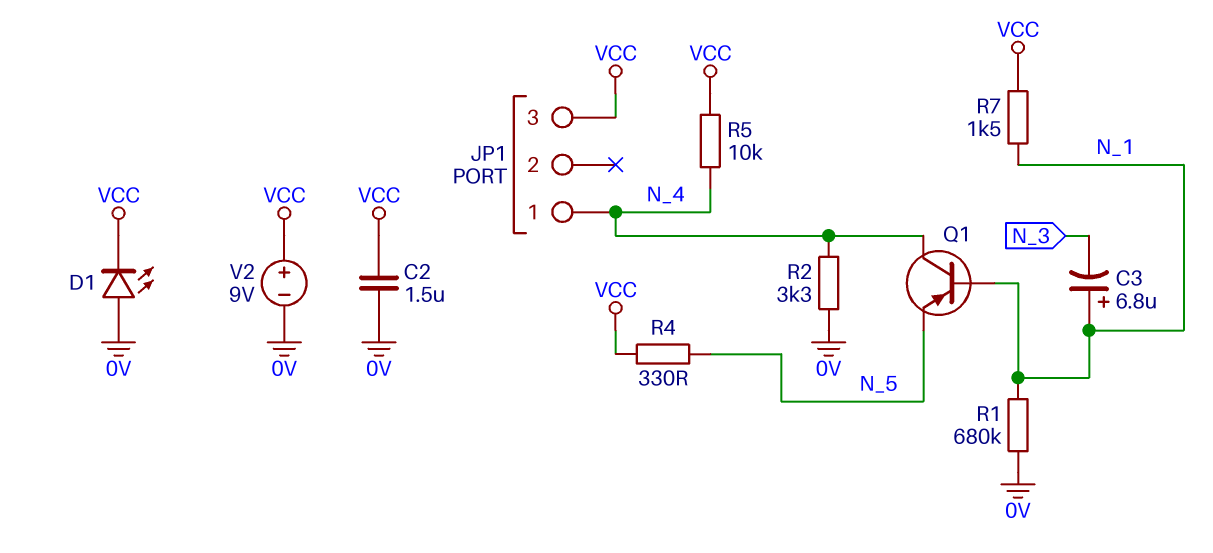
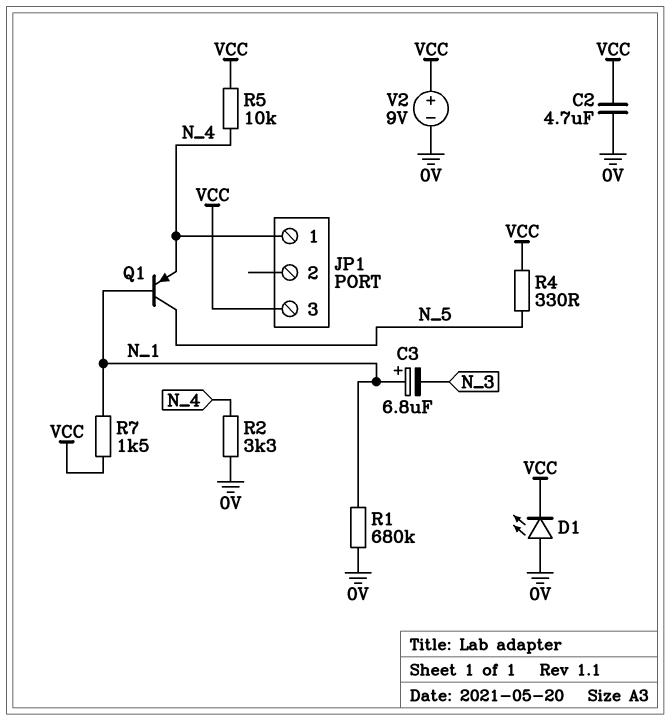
C2: 1.5uF (0V, VCC) -> 4.7uF (0V, VCC)
Q1: PNP (B N_1, C N_4, E N_5) -> PNP (B N_1, C N_5, E N_4)

